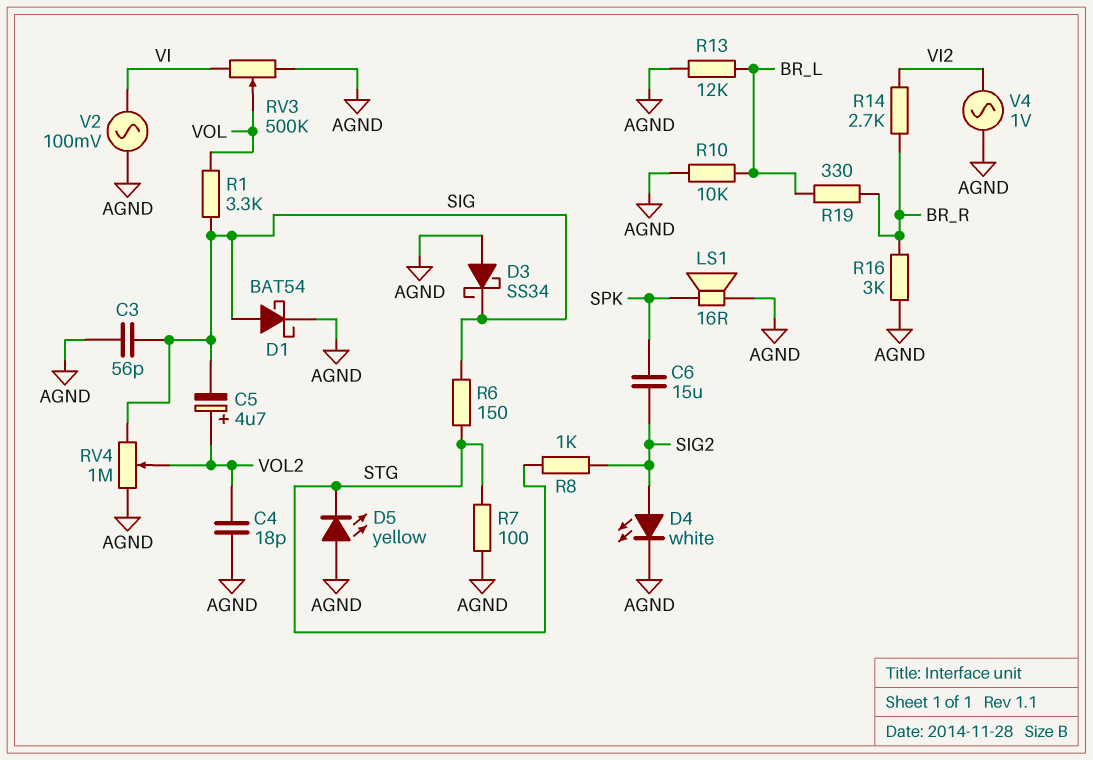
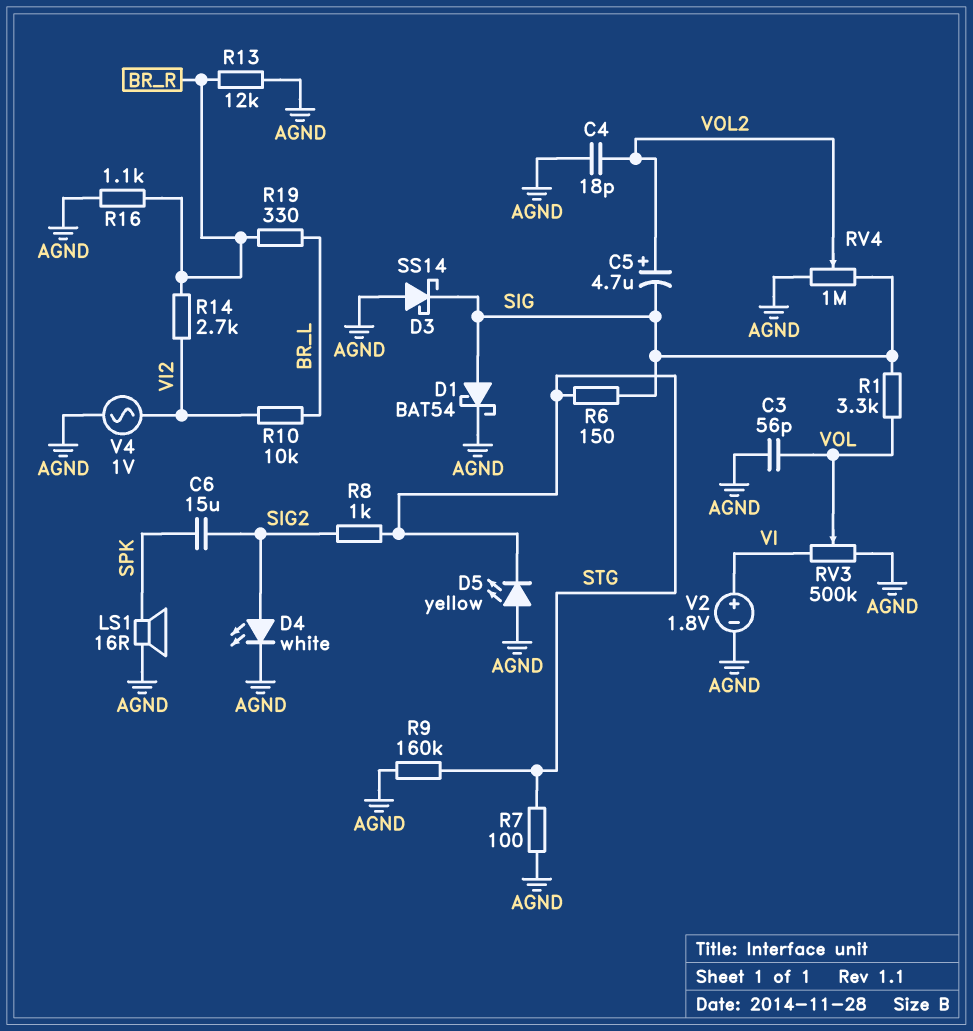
C3: 56pF (AGND, SIG) -> 56pF (AGND, VOL)
D3: schottky SS34 (A AGND, K SIG) -> schottky SS14 (A AGND, K SIG)
R9: none -> 160k (AGND, STG)
R10: 10k (AGND, BR_L) -> 10k (BR_L, VI2)
R13: 12k (AGND, BR_L) -> 12k (AGND, BR_R)
R16: 3k (AGND, BR_R) -> 1.1k (AGND, BR_R)
V2: AC 100mV (AGND, VI) -> 1.8V (plus VI, minus AGND)

